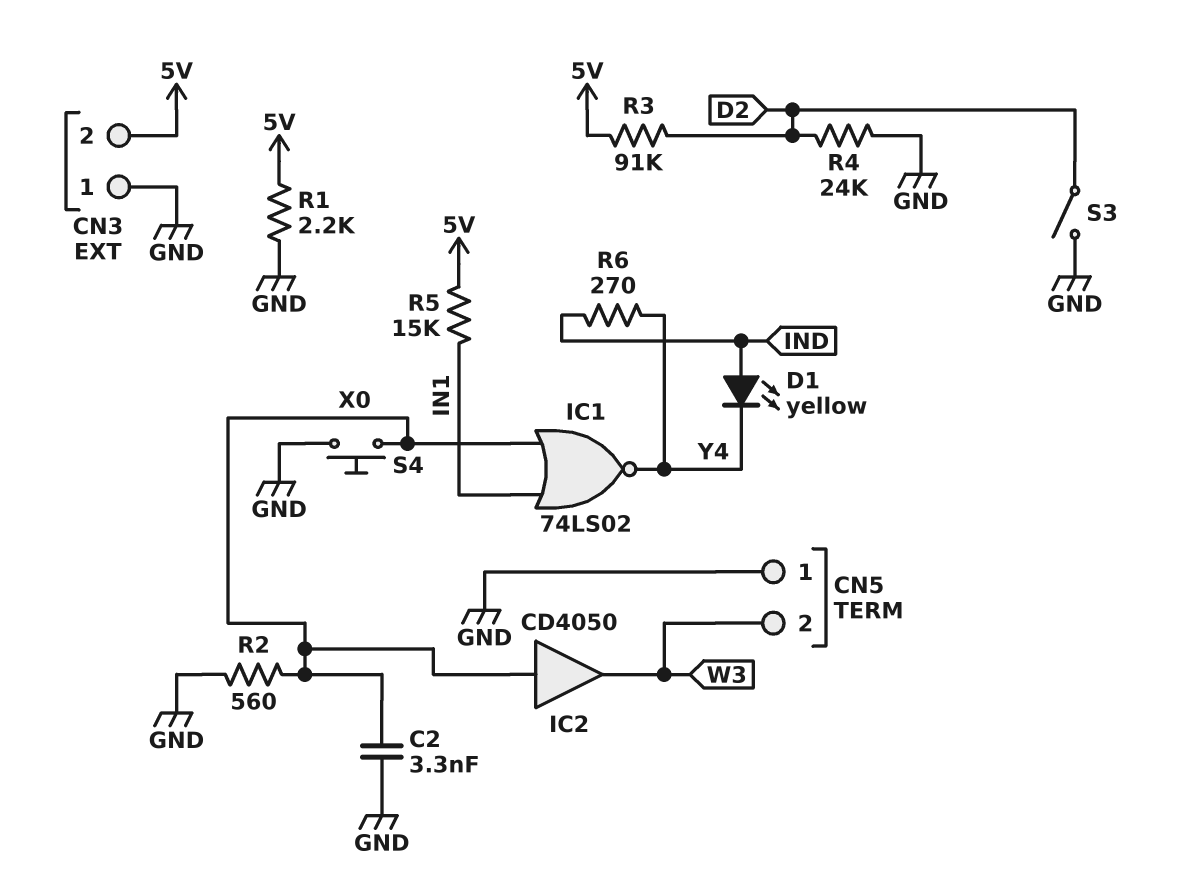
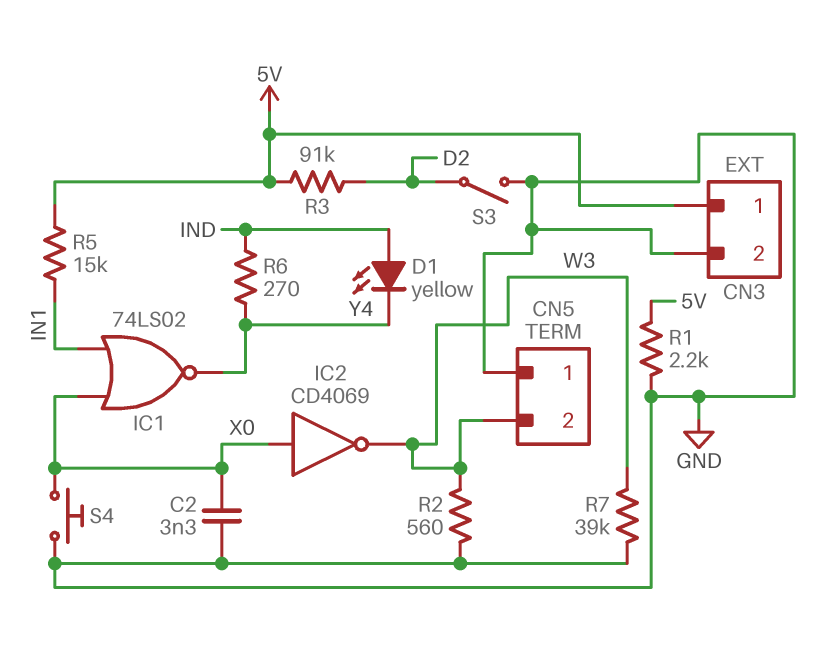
CN3 pin 1: GND -> 5V
CN3 pin 2: 5V -> GND
IC2: buffer CD4050 (in X0, out W3) -> NOT CD4069 (in X0, out W3)
R2: 560 (GND, X0) -> 560 (GND, W3)
R4: 24k (D2, GND) -> none
R7: none -> 39k (GND, W3)

